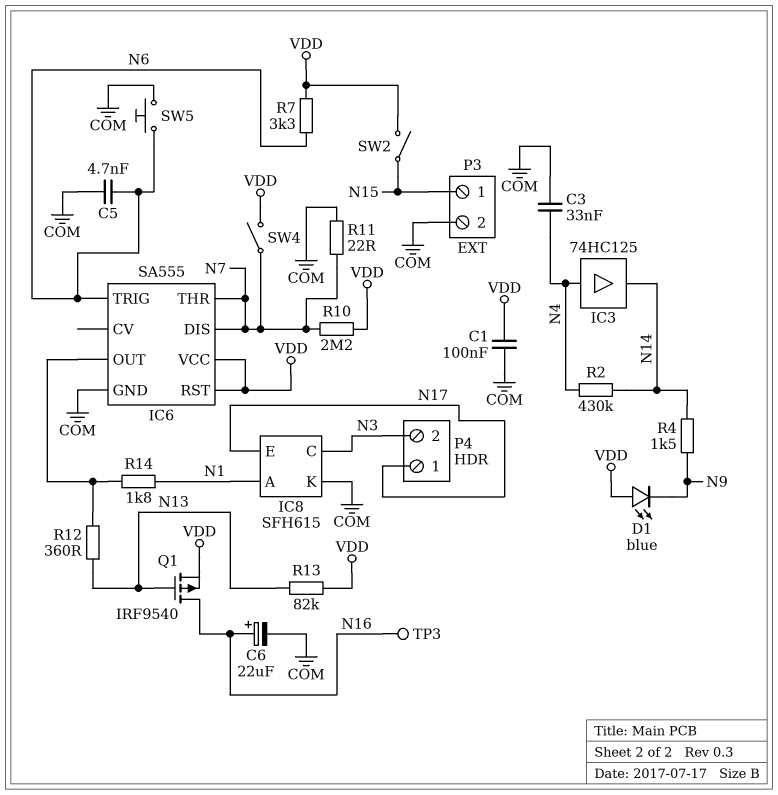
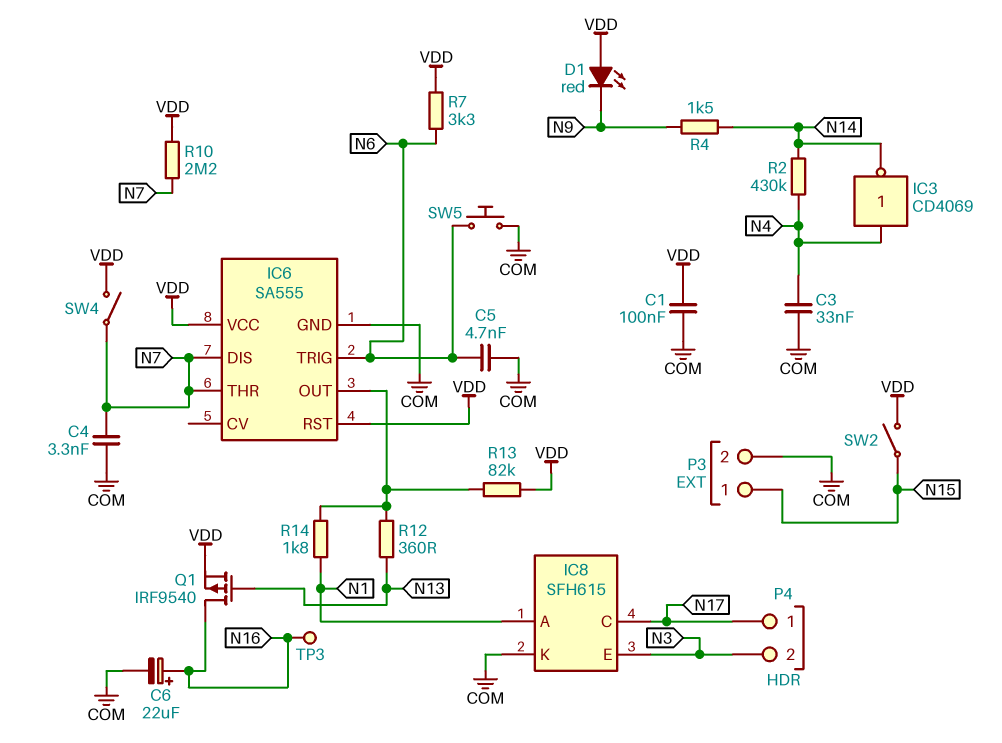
C4: none -> 3.3nF (COM, N7)
D1: LED blue (A VDD, K N9) -> LED red (A VDD, K N9)
IC3: buffer 74HC125 (in N4, out N14) -> NOT CD4069 (in N4, out N14)
IC8 pin C: N3 -> N17
IC8 pin E: N17 -> N3
R11: 22 (COM, N7) -> none
R13: 82k (N13, VDD) -> 82k (IC6/OUT, VDD)

